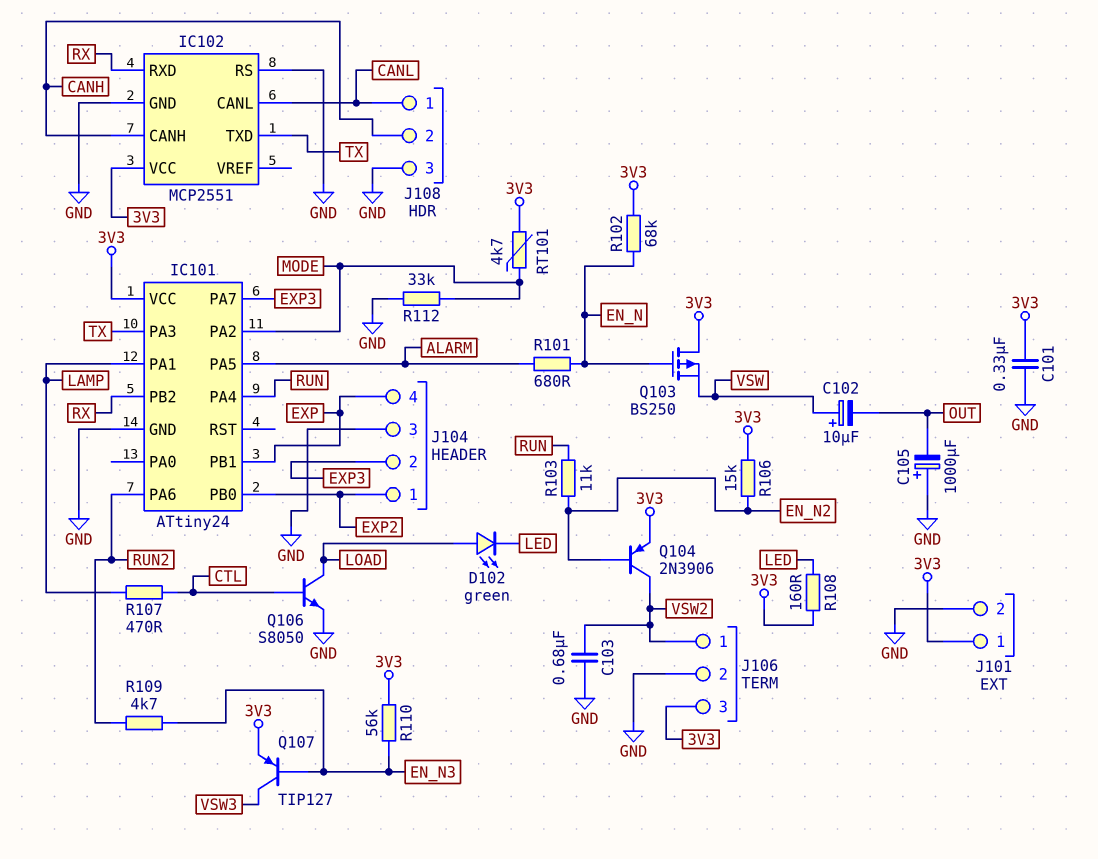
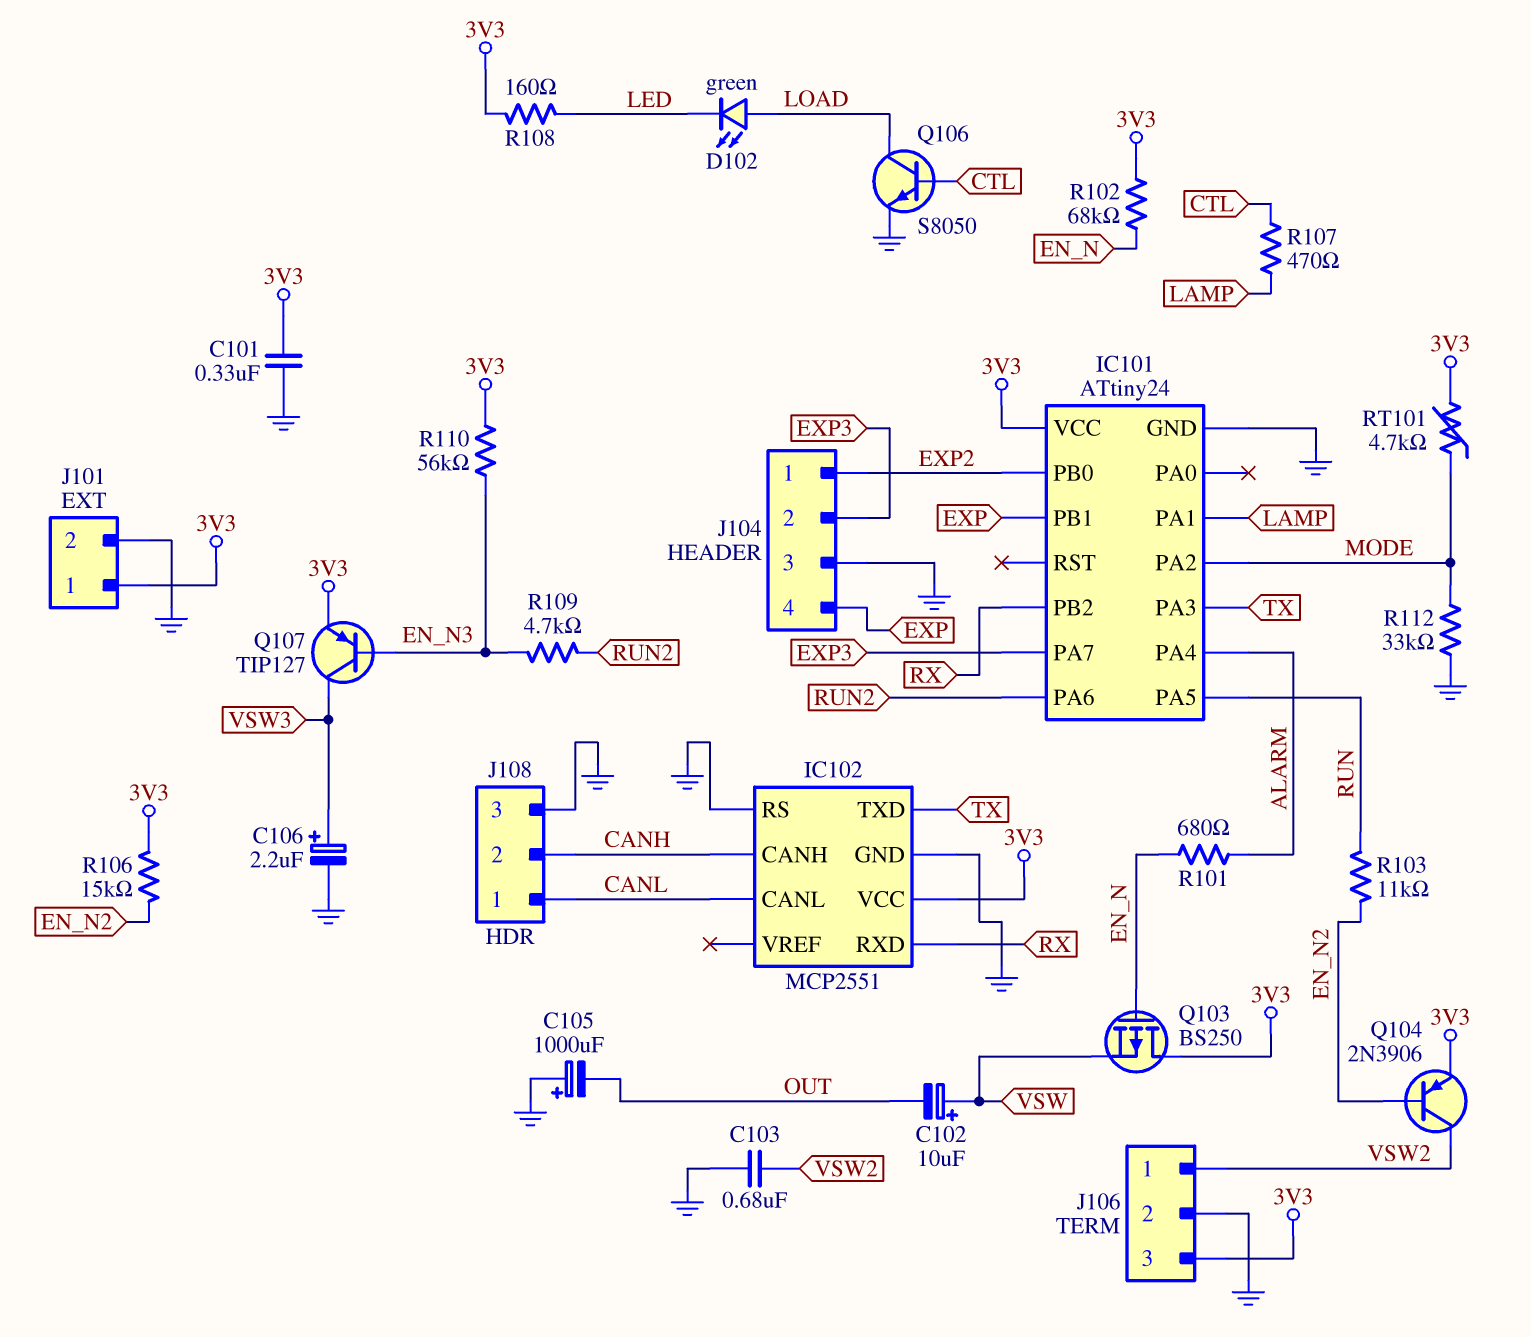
C106: none -> 2.2uF (plus VSW3, minus GND)
IC101 pin PA4: RUN -> ALARM
IC101 pin PA5: ALARM -> RUN

